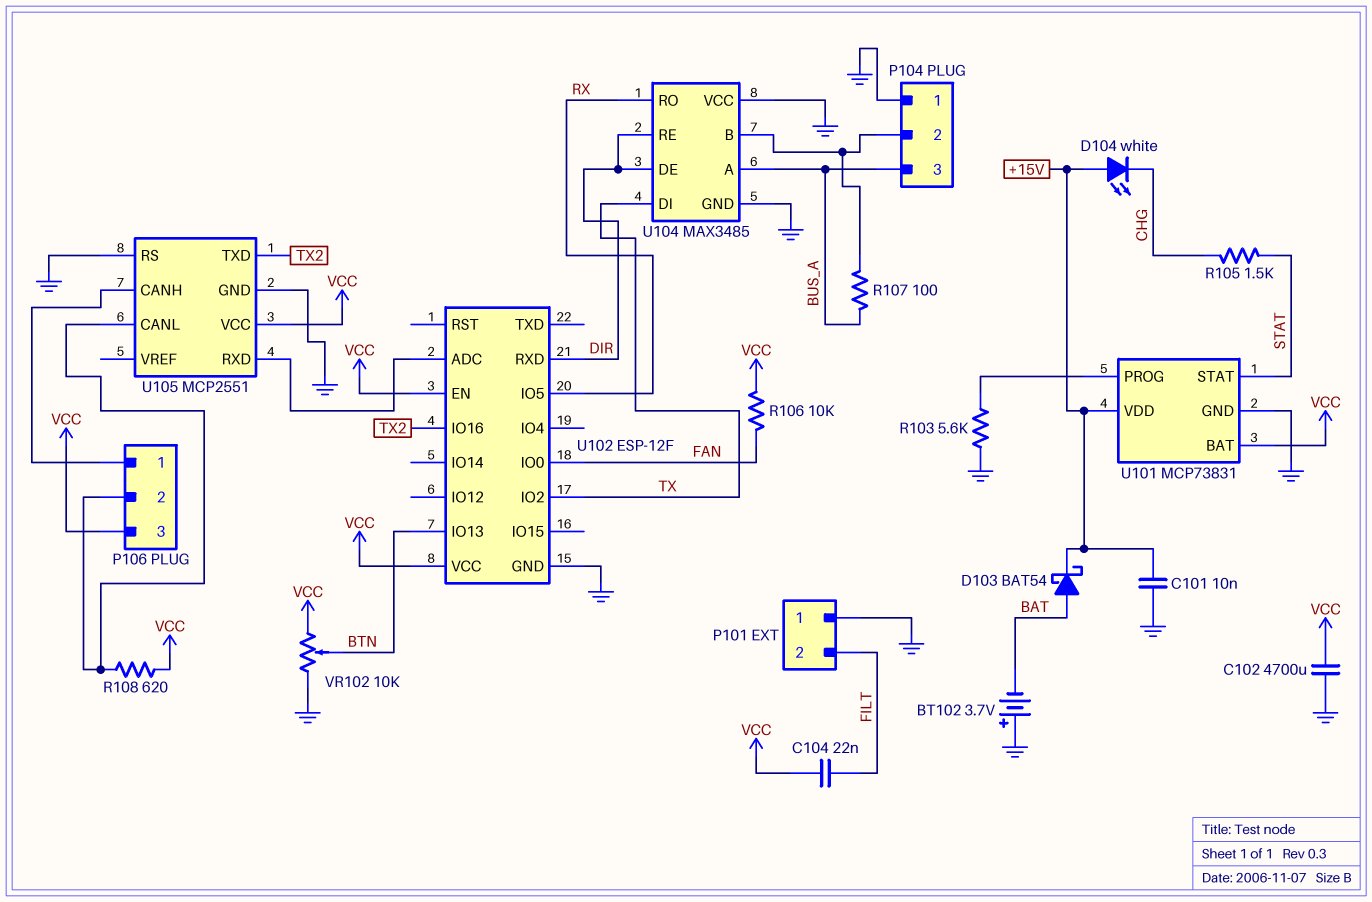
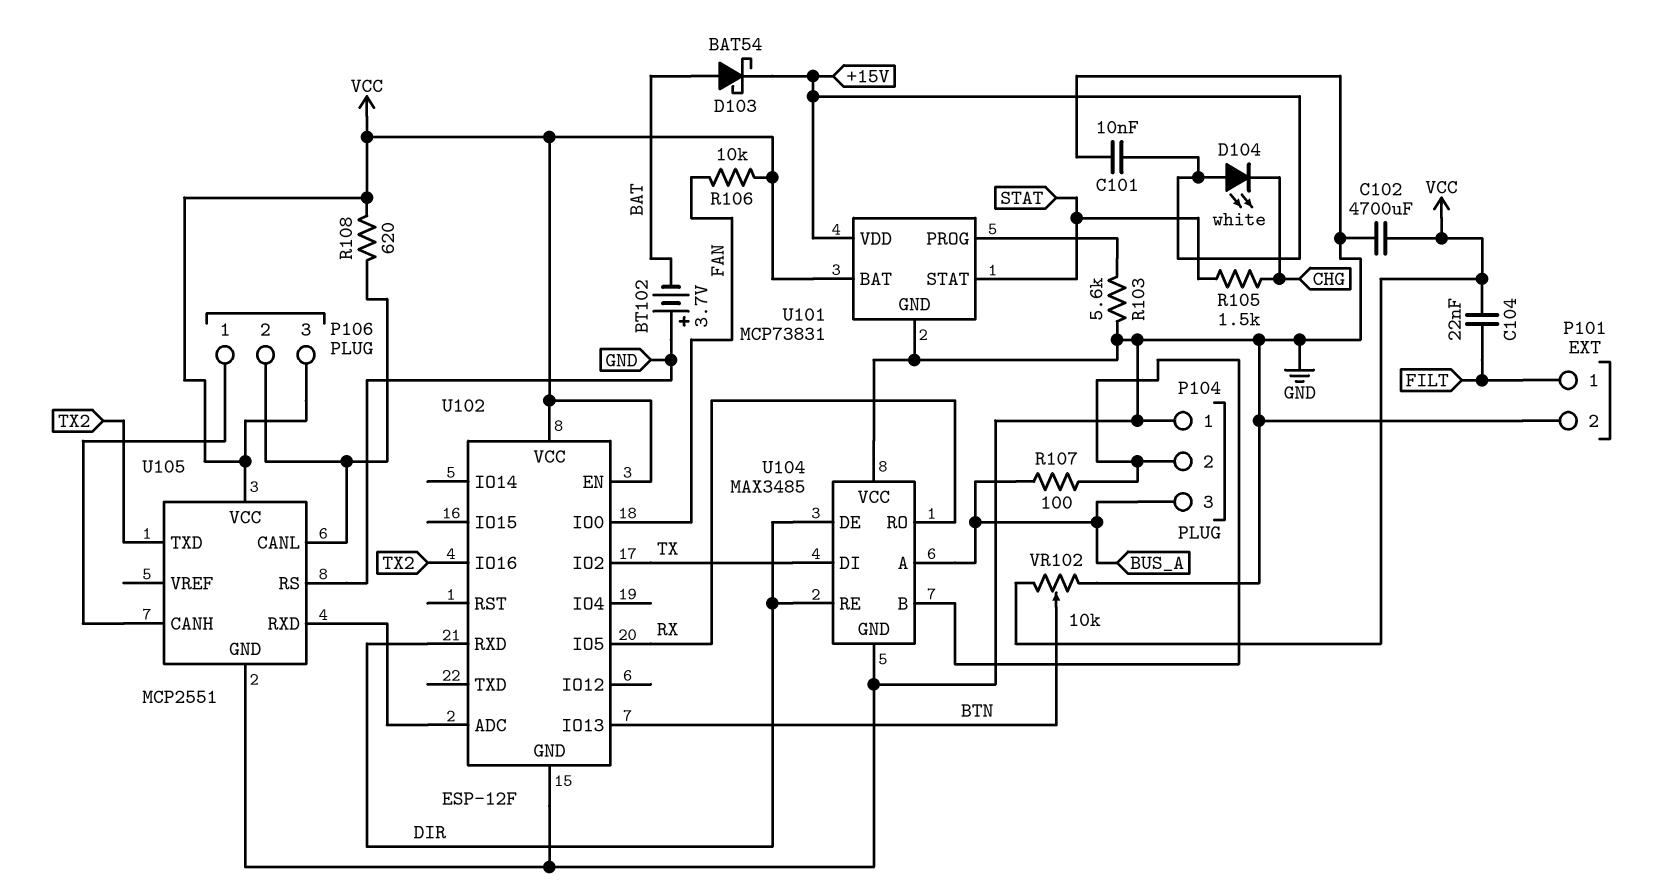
P101 pin 1: GND -> FILT
P101 pin 2: FILT -> GND

